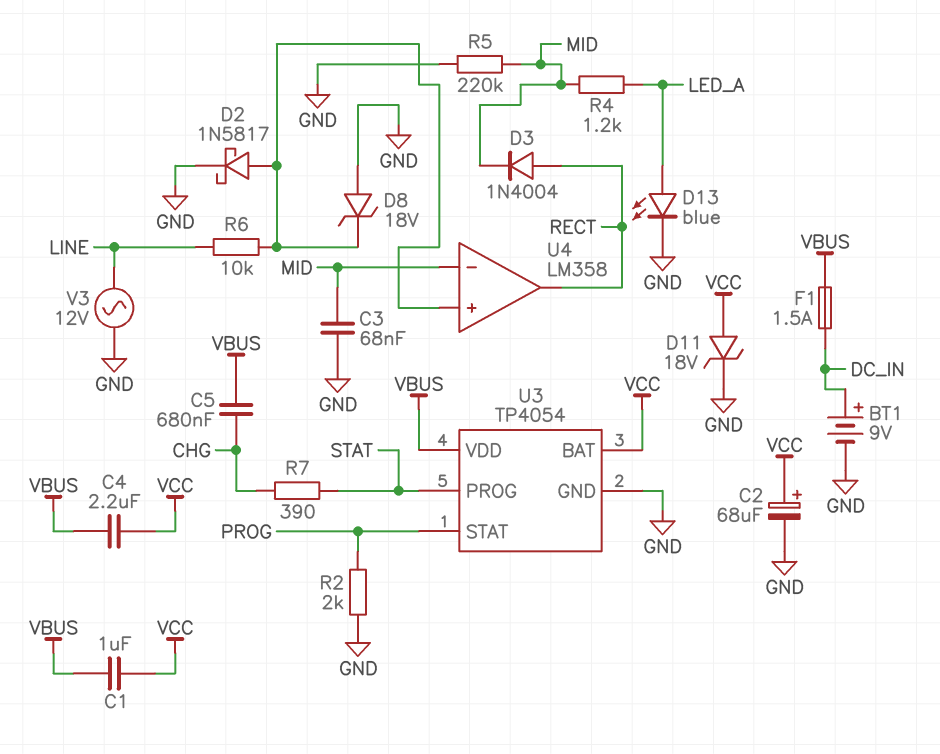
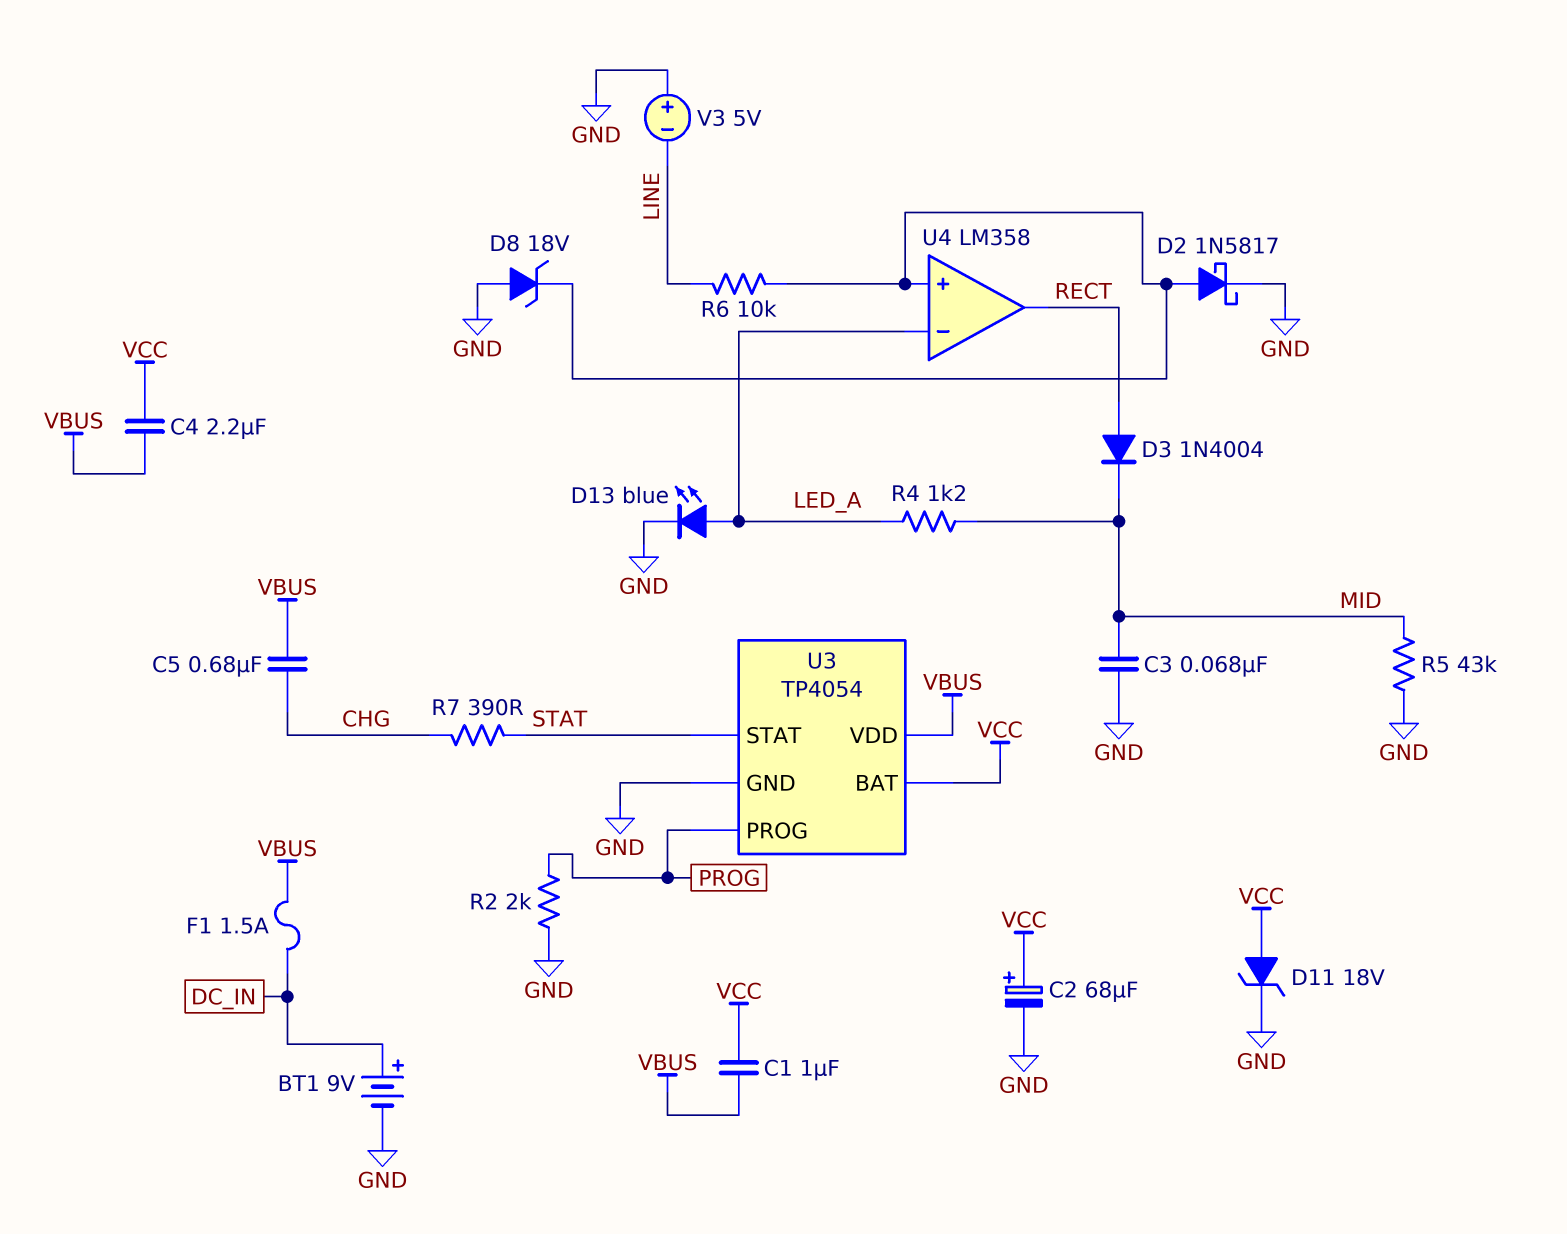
R5: 220k (GND, MID) -> 43k (GND, MID)
U3 pin PROG: STAT -> PROG
U3 pin STAT: PROG -> STAT
U4 pin in-: MID -> LED_A
V3: AC 12V (GND, LINE) -> 5V (plus GND, minus LINE)

